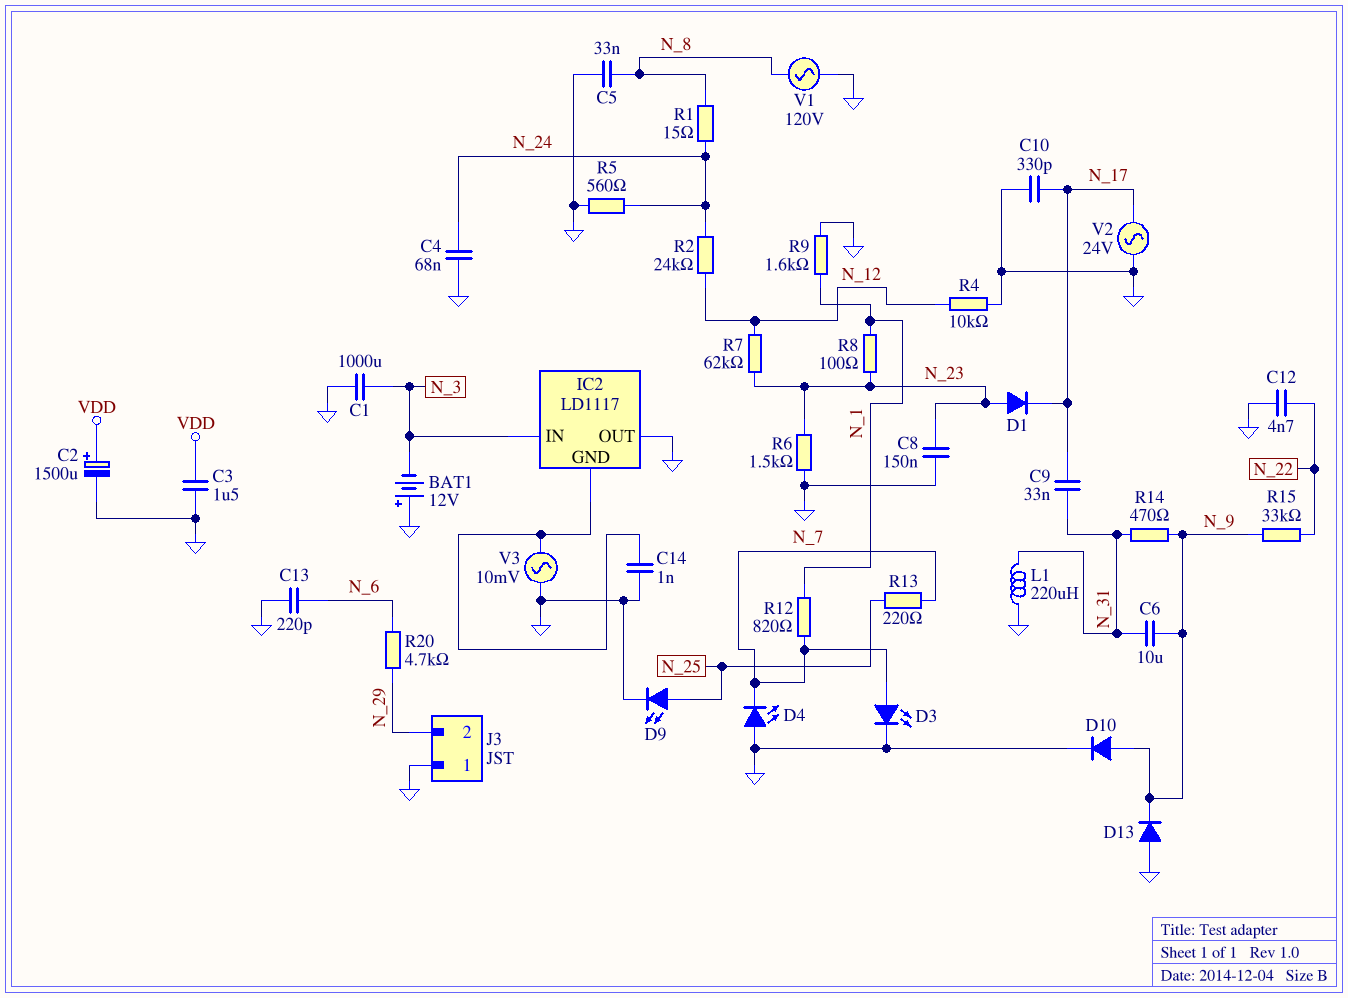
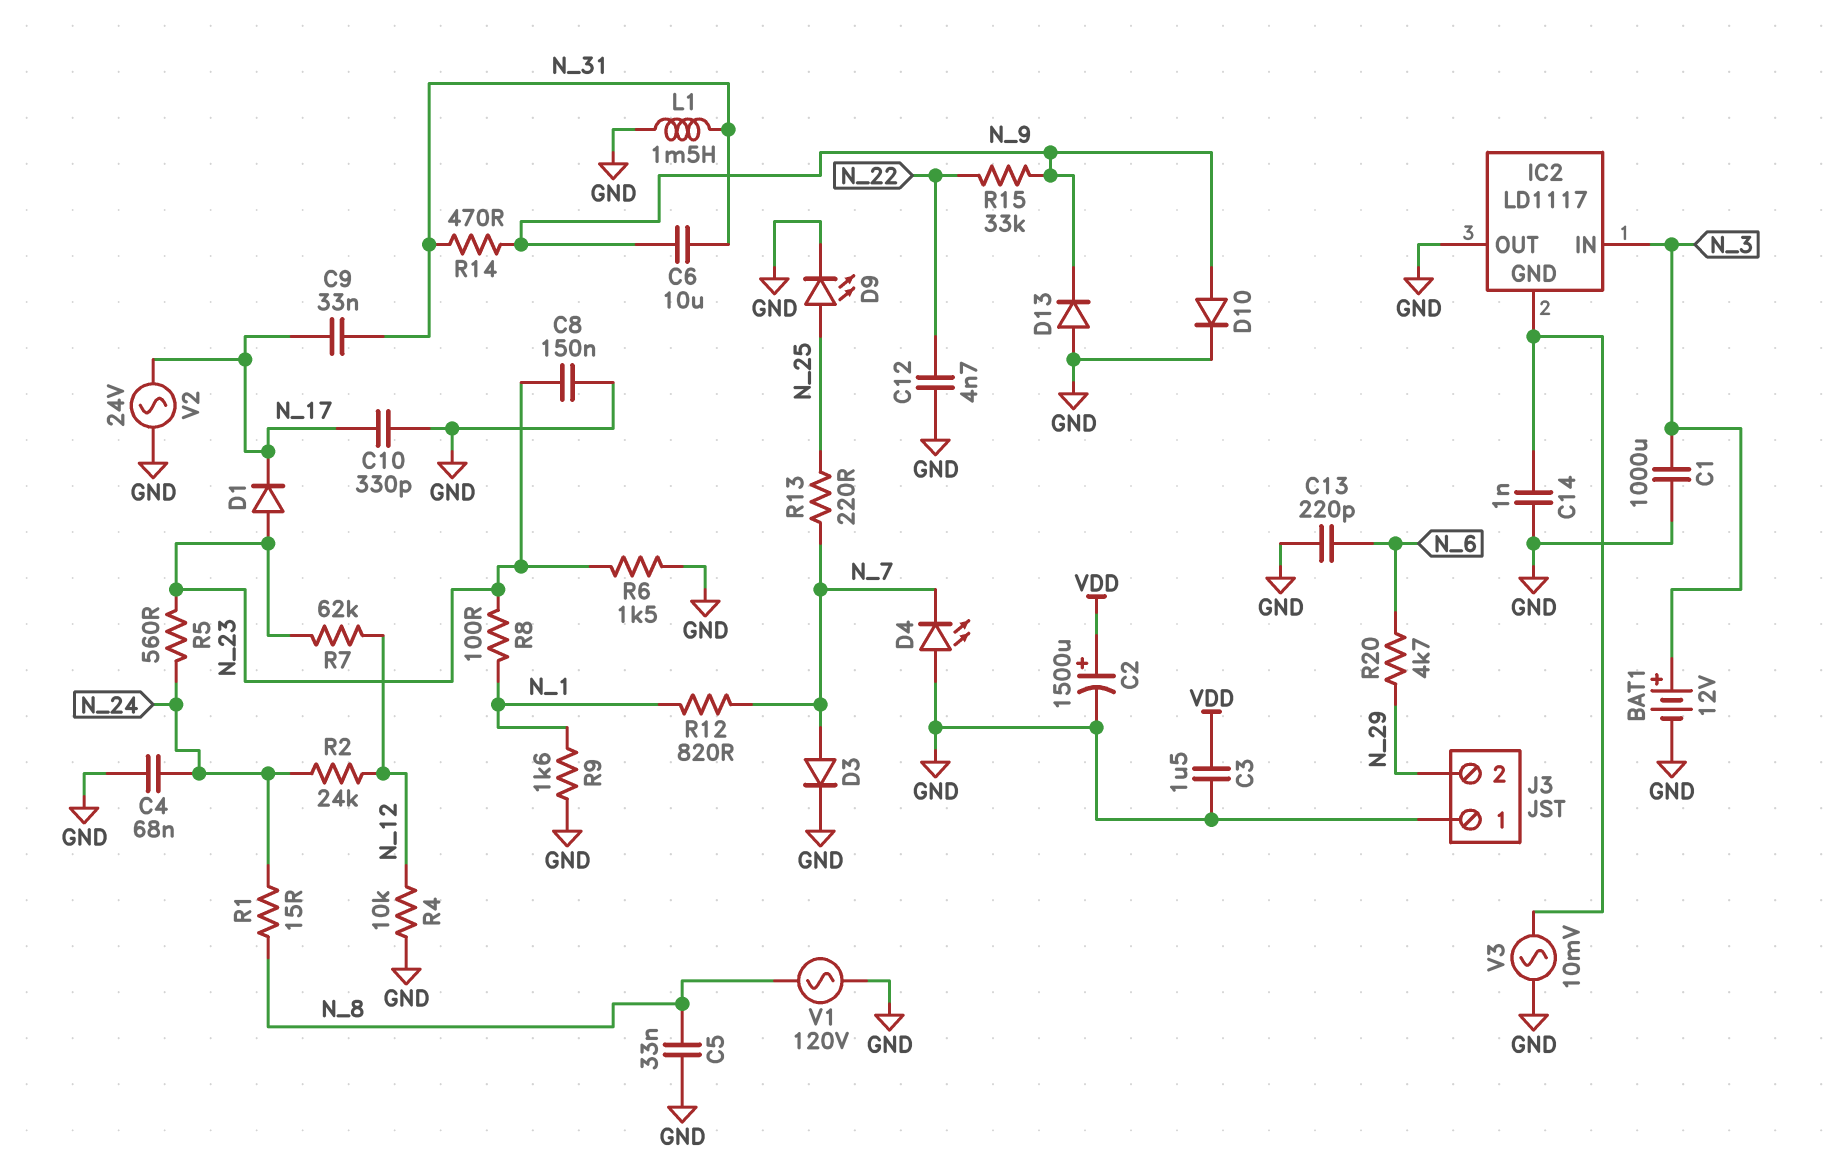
BAT1: 12V (plus GND, minus N_3) -> 12V (plus N_3, minus GND)
D3: LED (A N_7, K GND) -> diode (A N_7, K GND)
L1: 220uH (GND, N_31) -> 1.5mH (GND, N_31)
R5: 560 (GND, N_24) -> 560 (N_23, N_24)

